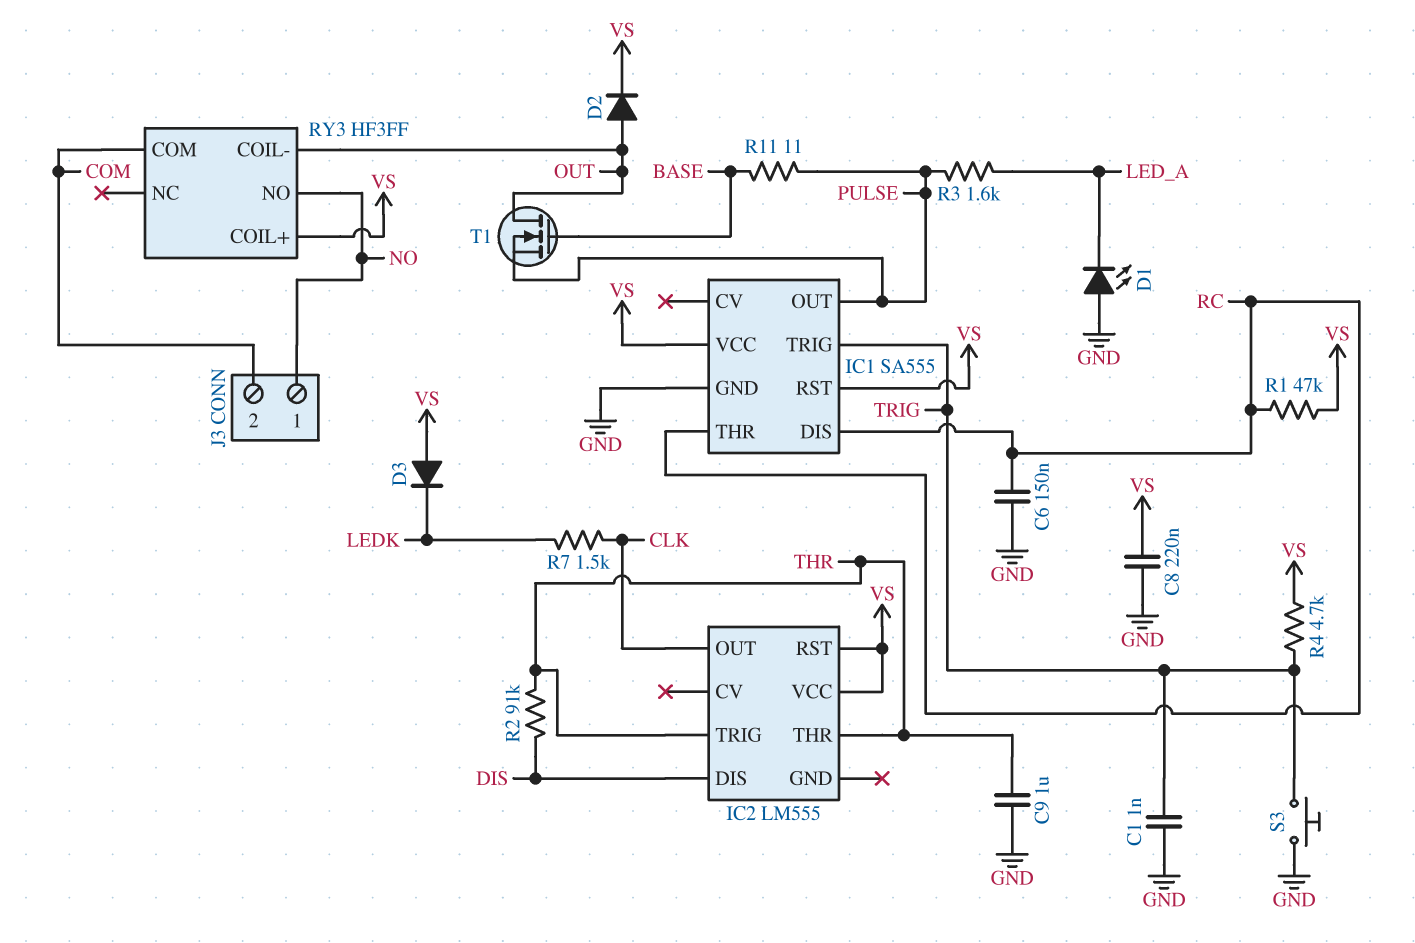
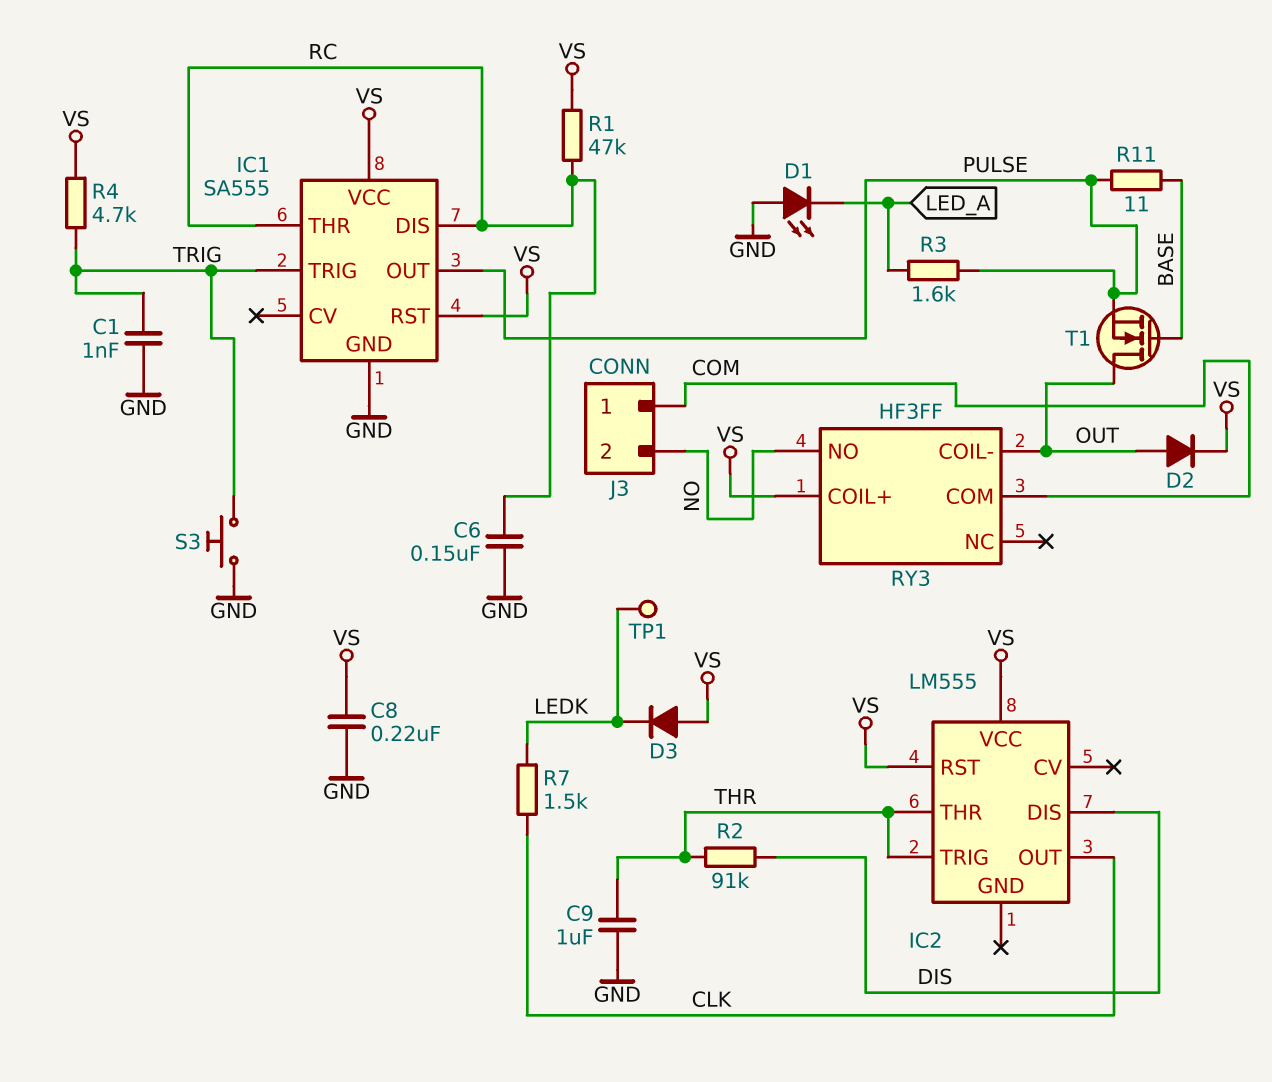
J3 pin 1: NO -> COM
J3 pin 2: COM -> NO
TP1: none -> test point (LEDK)

